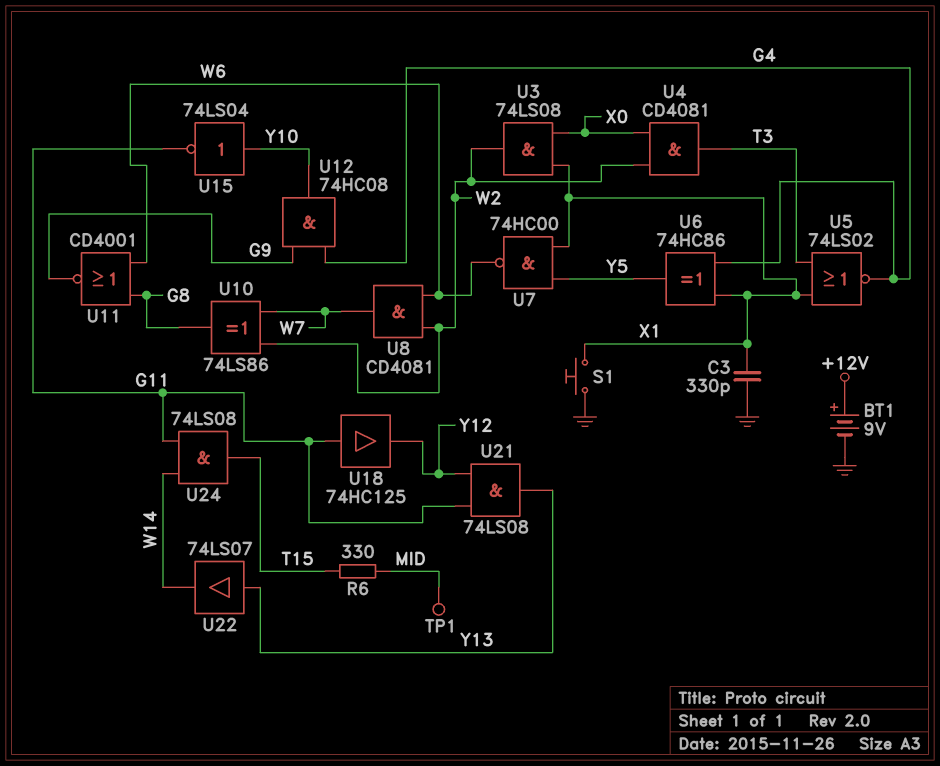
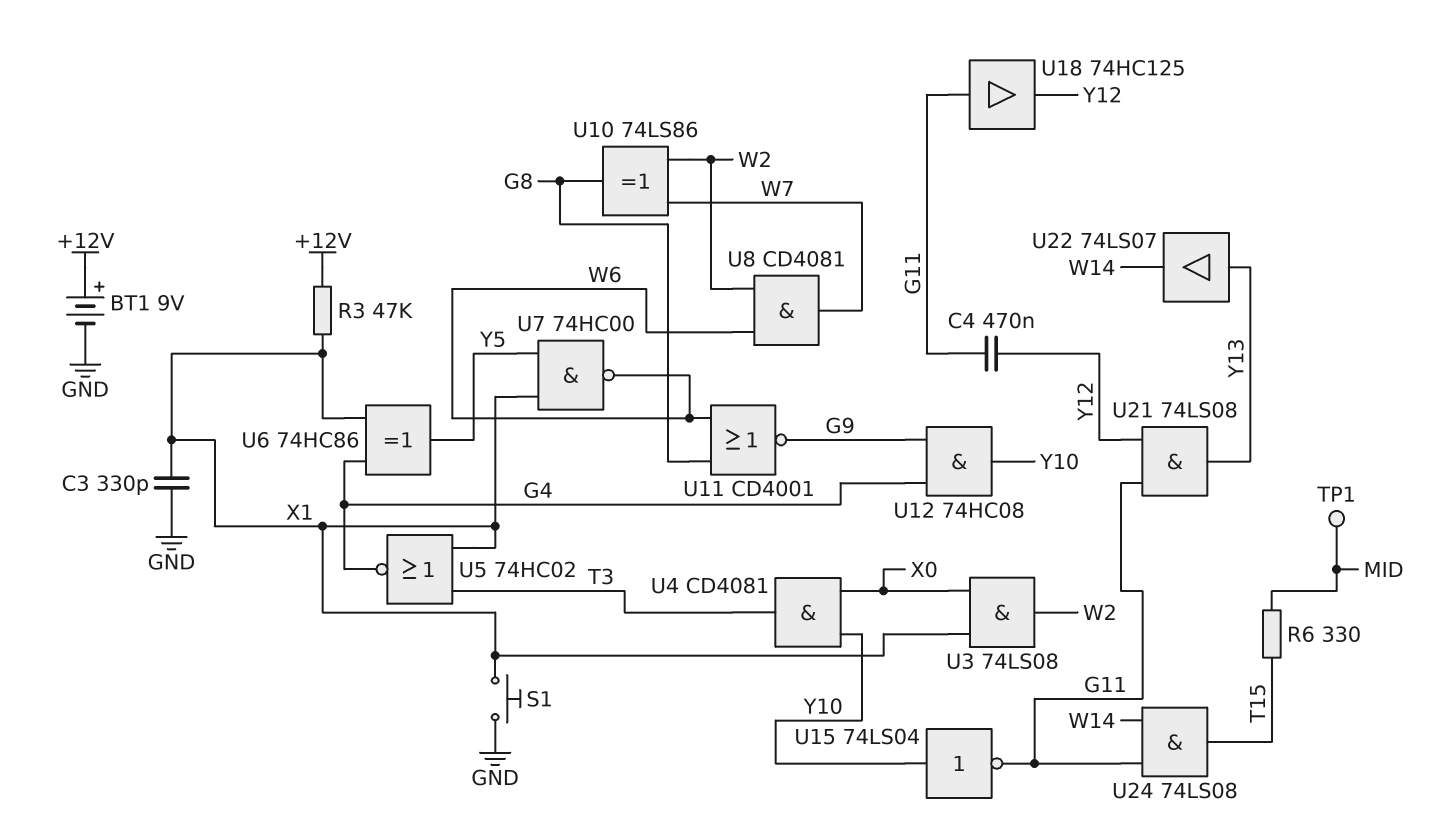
C4: none -> 470nF (G11, Y12)
R3: none -> 47k (+12V, X1)
U4: AND CD4081 (in W2, in X0, out T3) -> AND CD4081 (in X0, in Y10, out T3)
U5: NOR 74LS02 (in T3, in X1, out G4) -> NOR 74HC02 (in T3, in X1, out G4)

